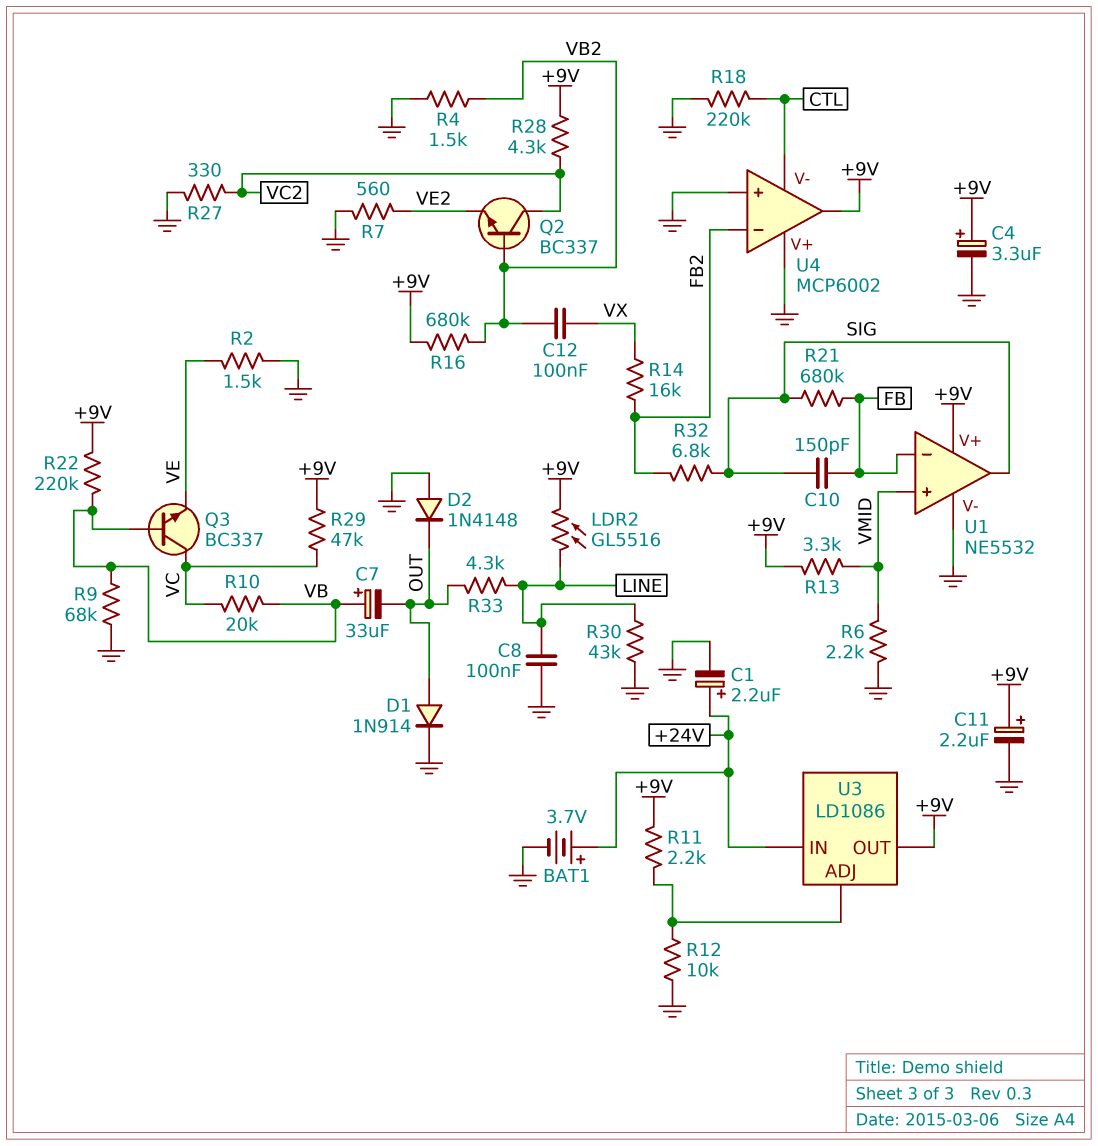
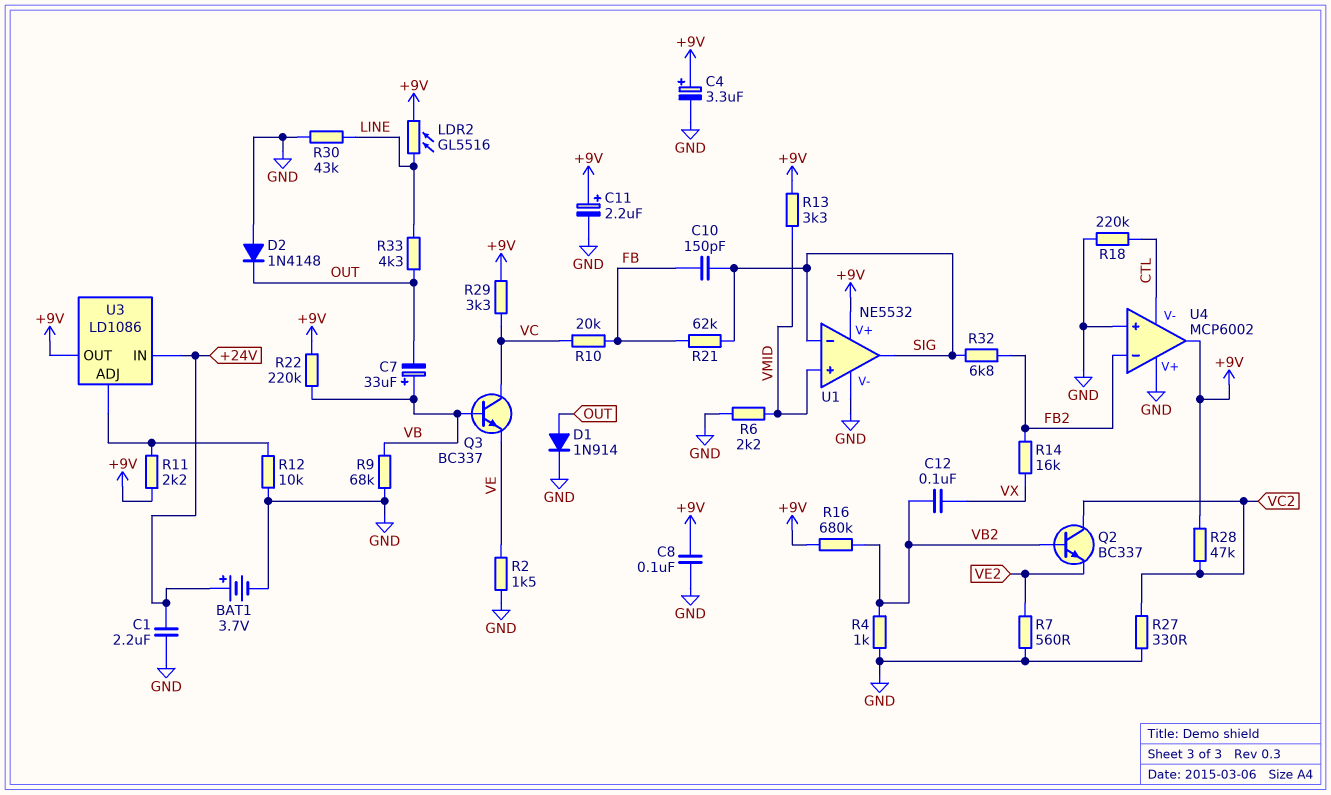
C1: 2.2uF (plus +24V, minus GND) -> 2.2uF (+24V, GND)
C8: 100nF (GND, LINE) -> 100nF (+9V, GND)
R4: 1.5k (GND, VB2) -> 1k (GND, VB2)
R10: 20k (VB, VC) -> 20k (FB, VC)
R21: 680k (FB, SIG) -> 62k (FB, SIG)
R28: 4.3k (+9V, VC2) -> 47k (+9V, VC2)
R29: 47k (+9V, VC) -> 3.3k (+9V, VC)
U1 pin in-: FB -> SIG

